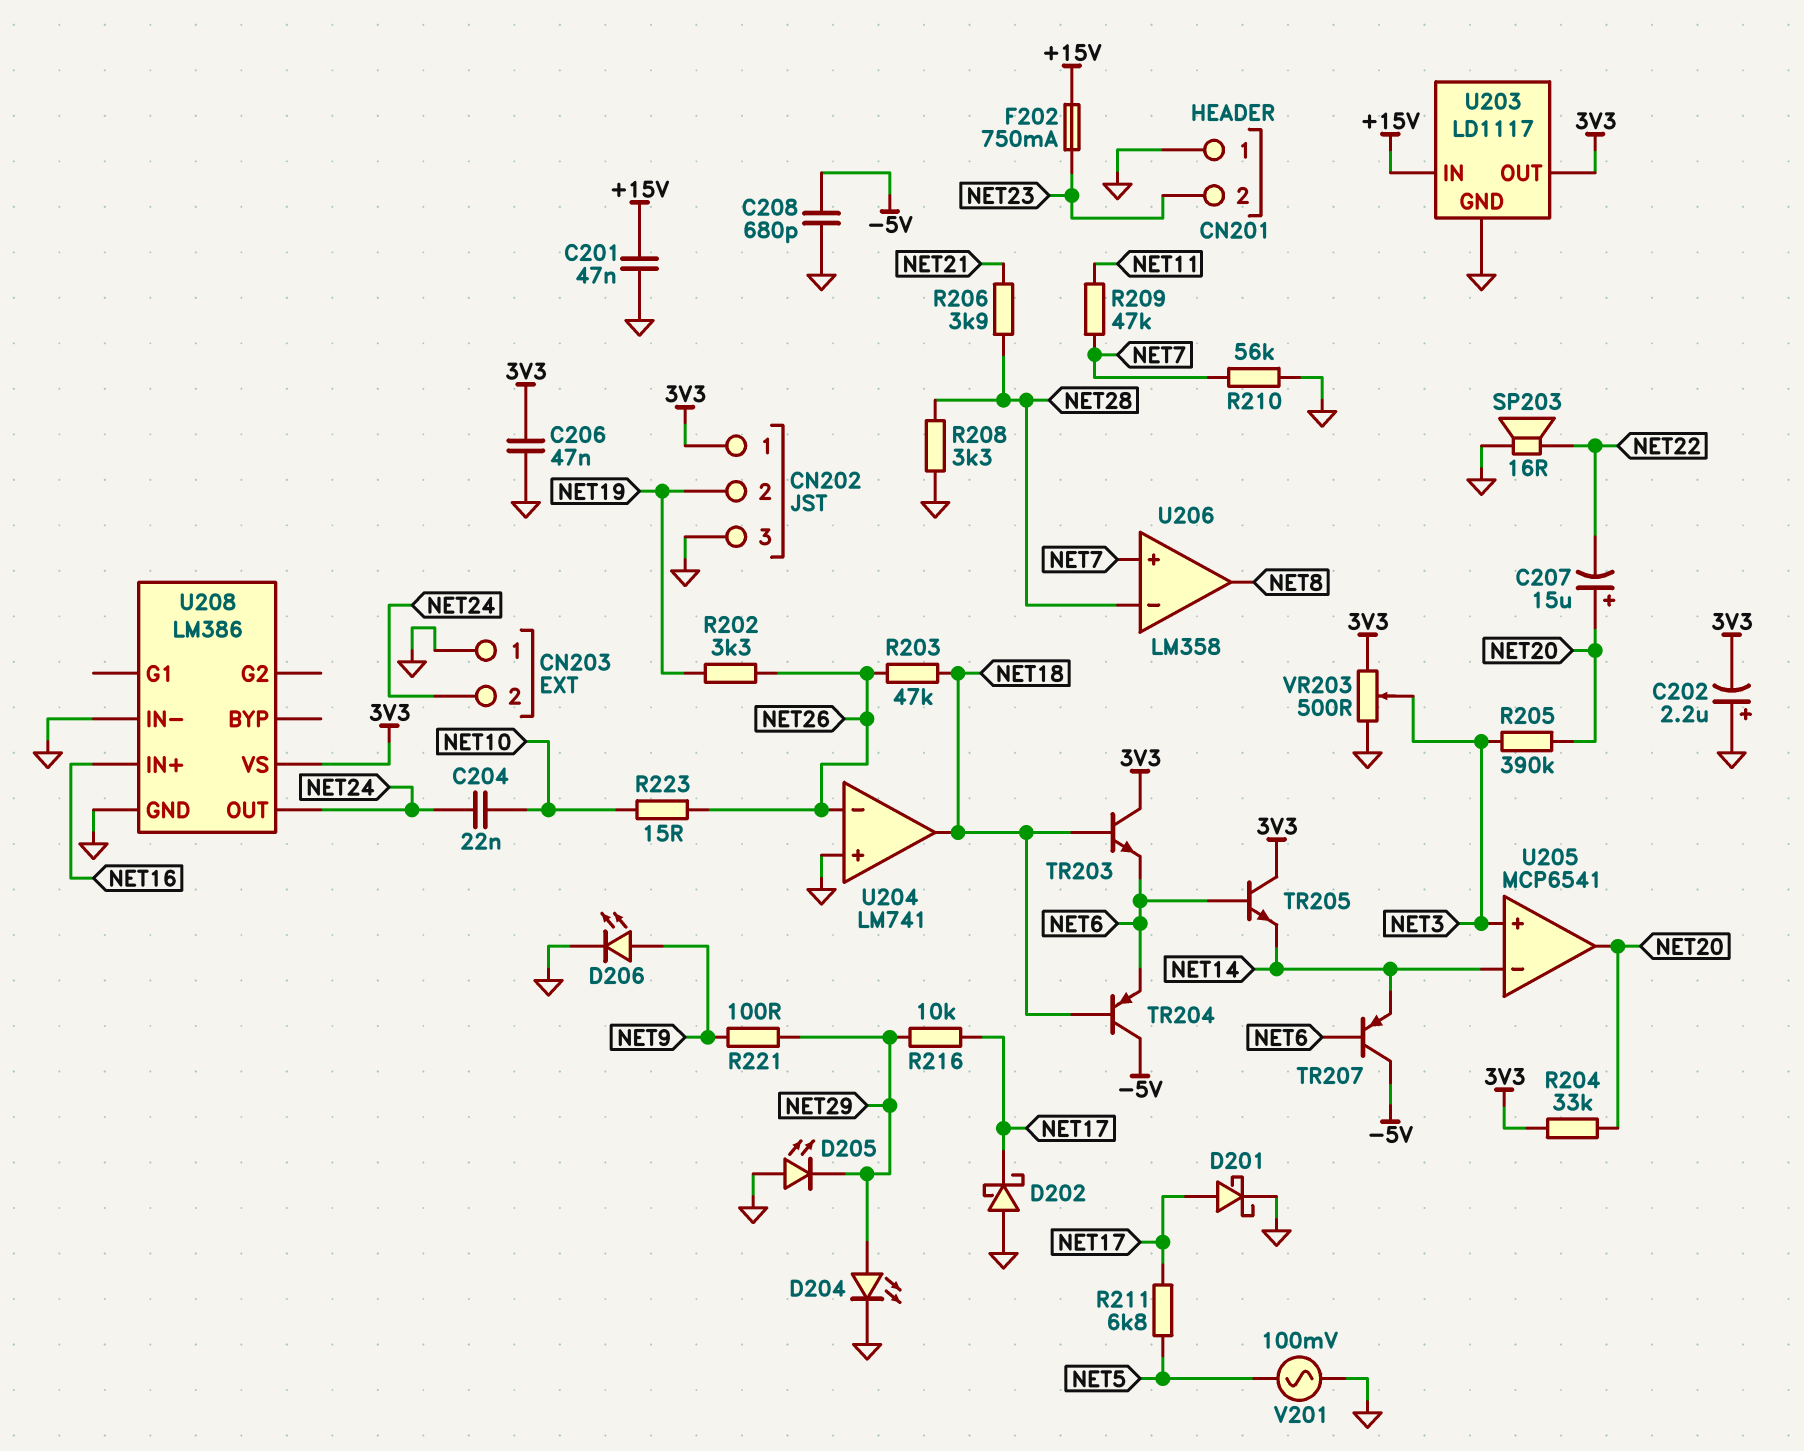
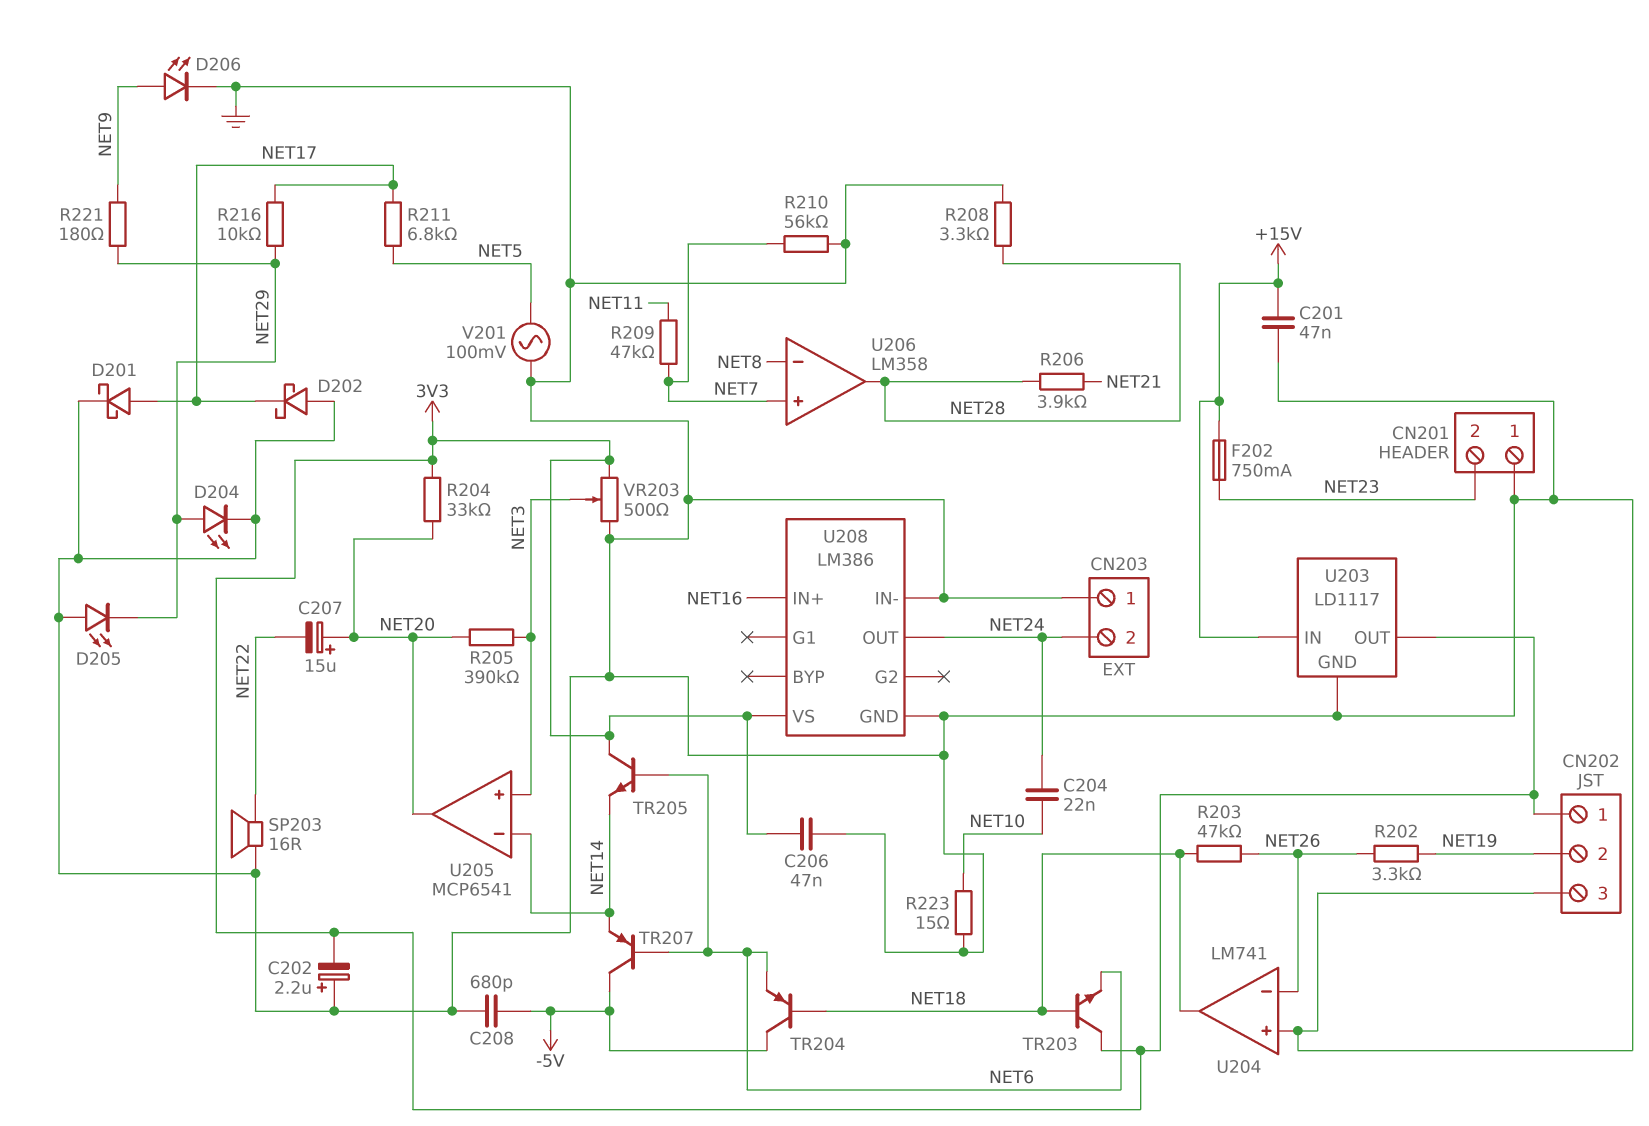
R221: 100 (NET9, NET29) -> 180 (NET9, NET29)
R223: 15 (NET10, NET26) -> 15 (GND, NET10)
U206 pin in-: NET28 -> NET8
U206 pin out: NET8 -> NET28

